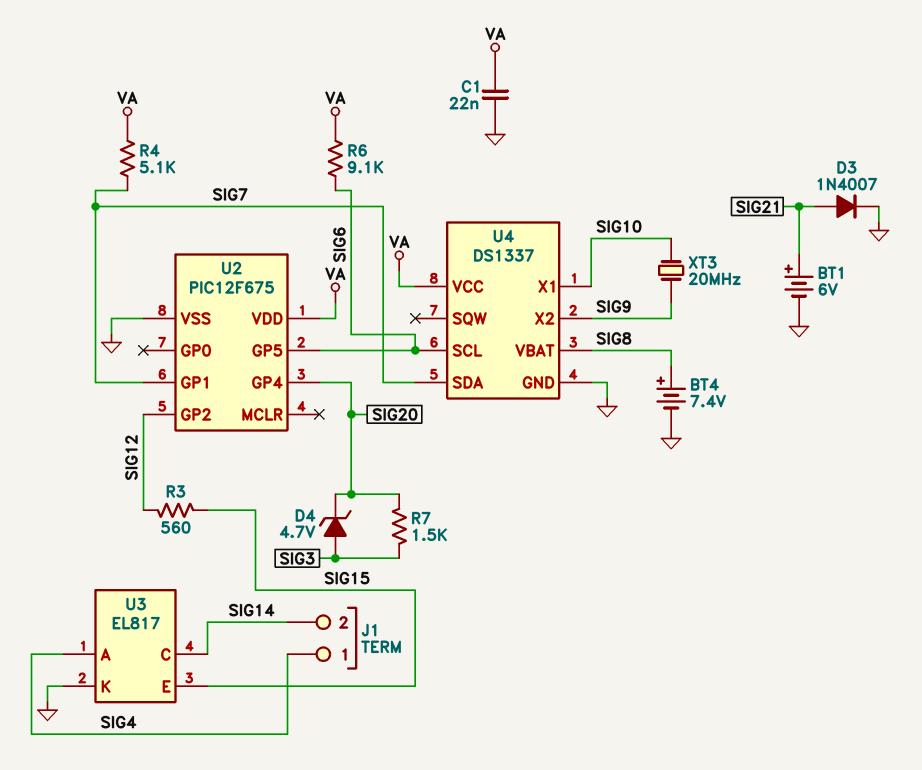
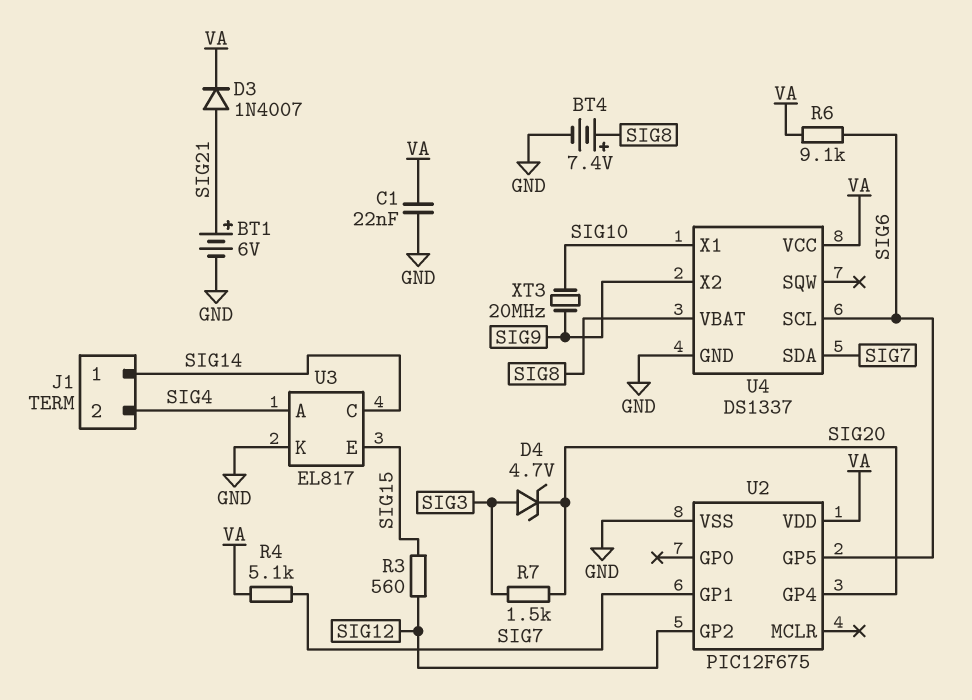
D3: diode 1N4007 (A SIG21, K GND) -> diode 1N4007 (A SIG21, K VA)
J1 pin 1: SIG4 -> SIG14
J1 pin 2: SIG14 -> SIG4

